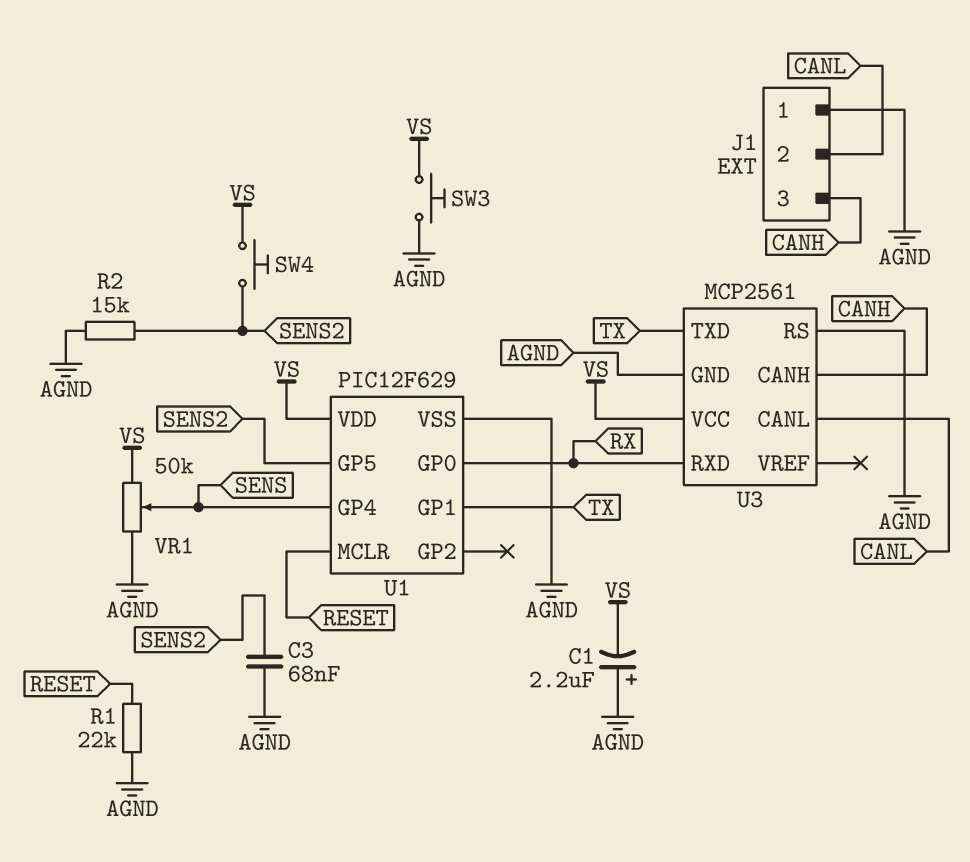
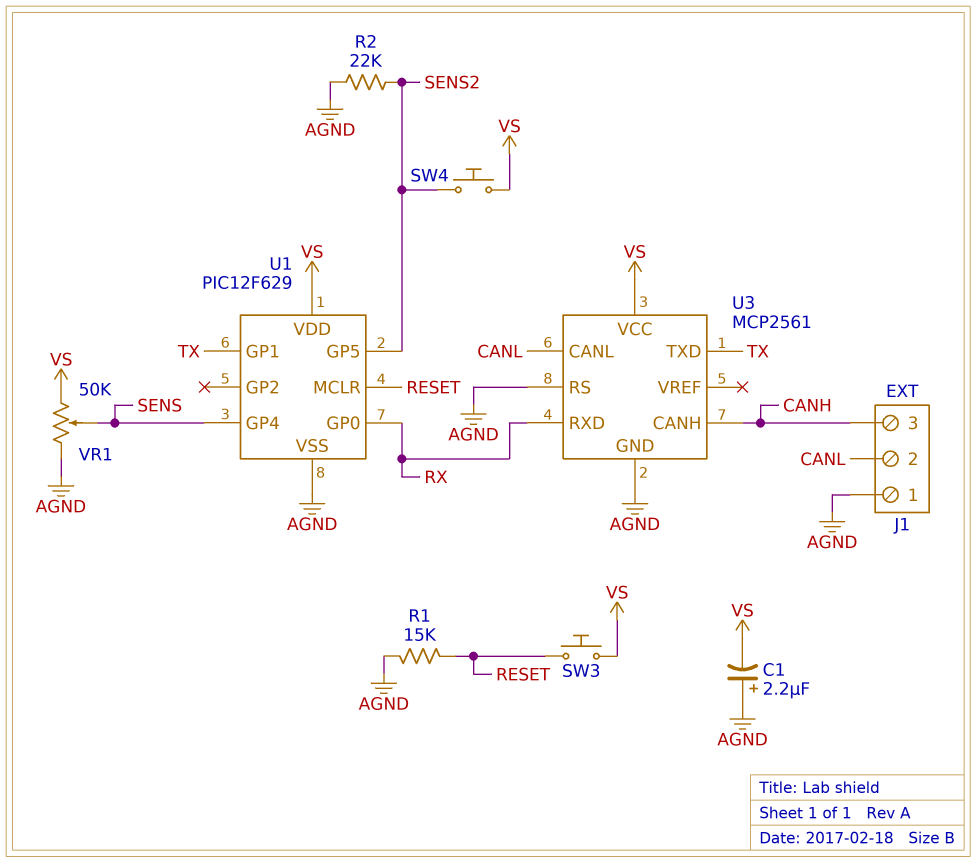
C3: 68nF (AGND, SENS2) -> none
R1: 22k (AGND, RESET) -> 15k (AGND, RESET)
R2: 15k (AGND, SENS2) -> 22k (AGND, SENS2)
SW3: button (AGND, VS) -> button (RESET, VS)

